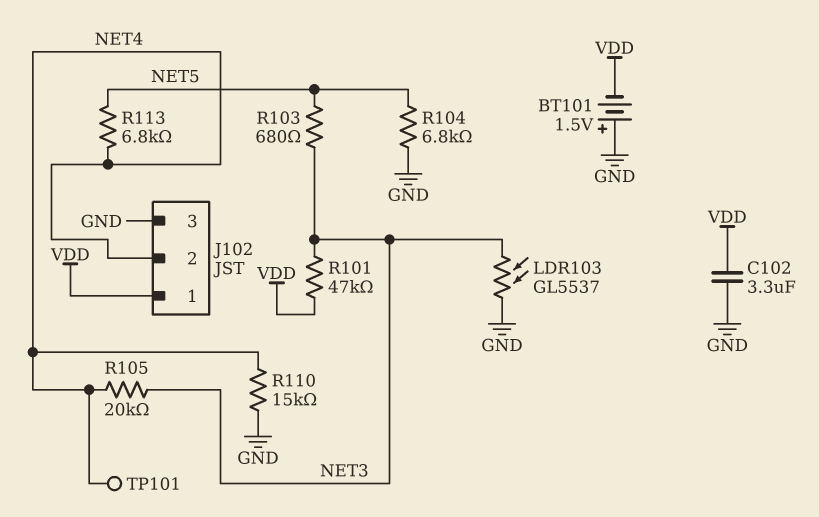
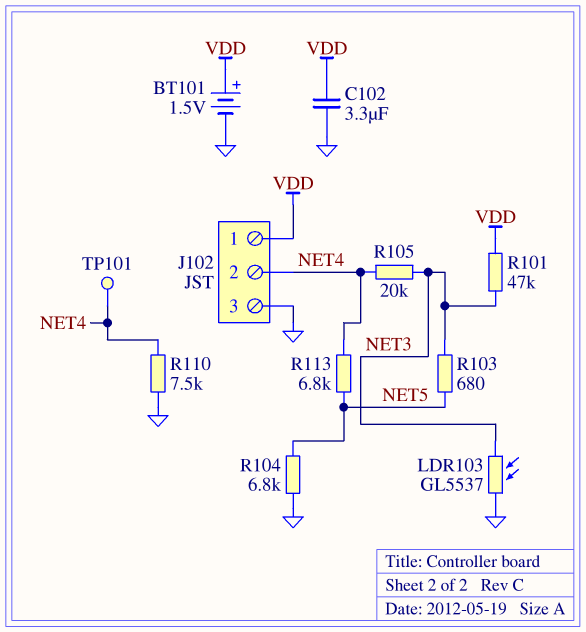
BT101: 1.5V (plus GND, minus VDD) -> 1.5V (plus VDD, minus GND)
R110: 15k (GND, NET4) -> 7.5k (GND, NET4)

